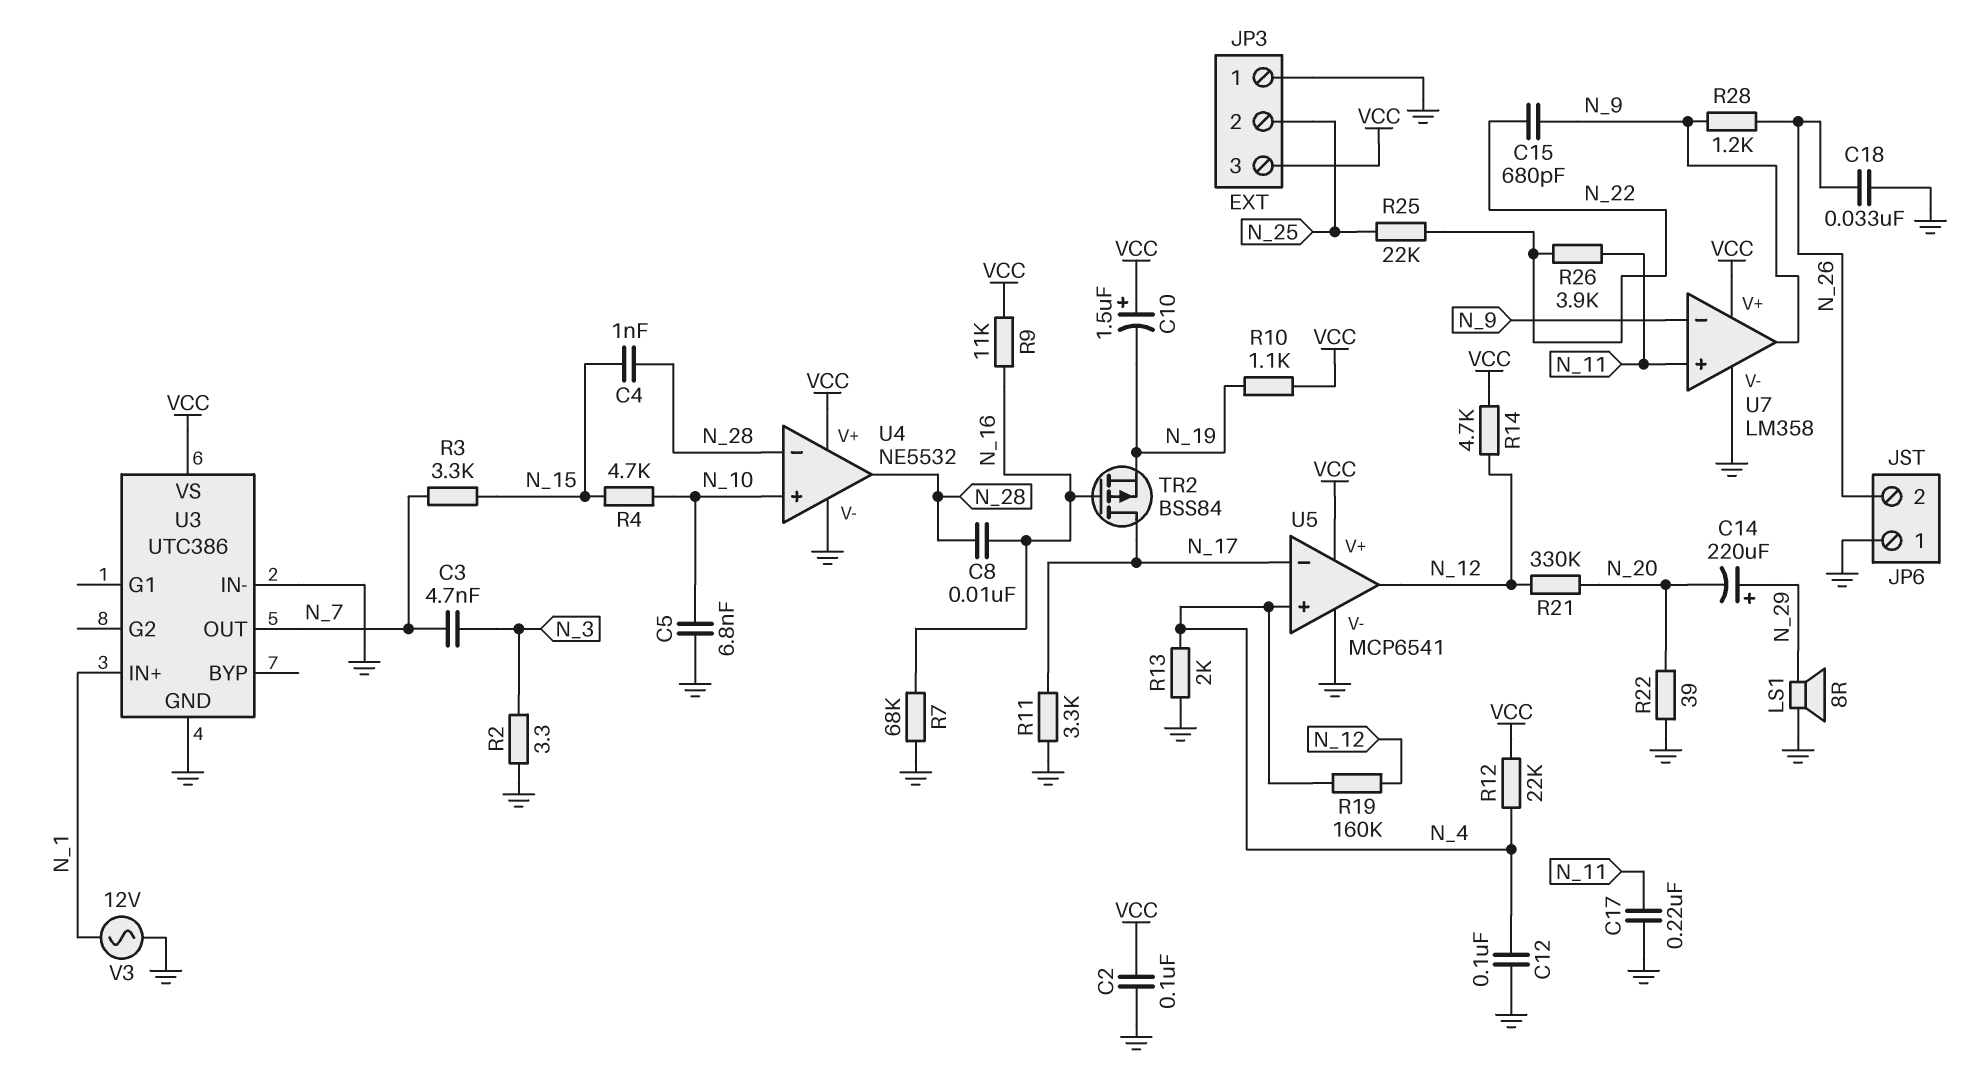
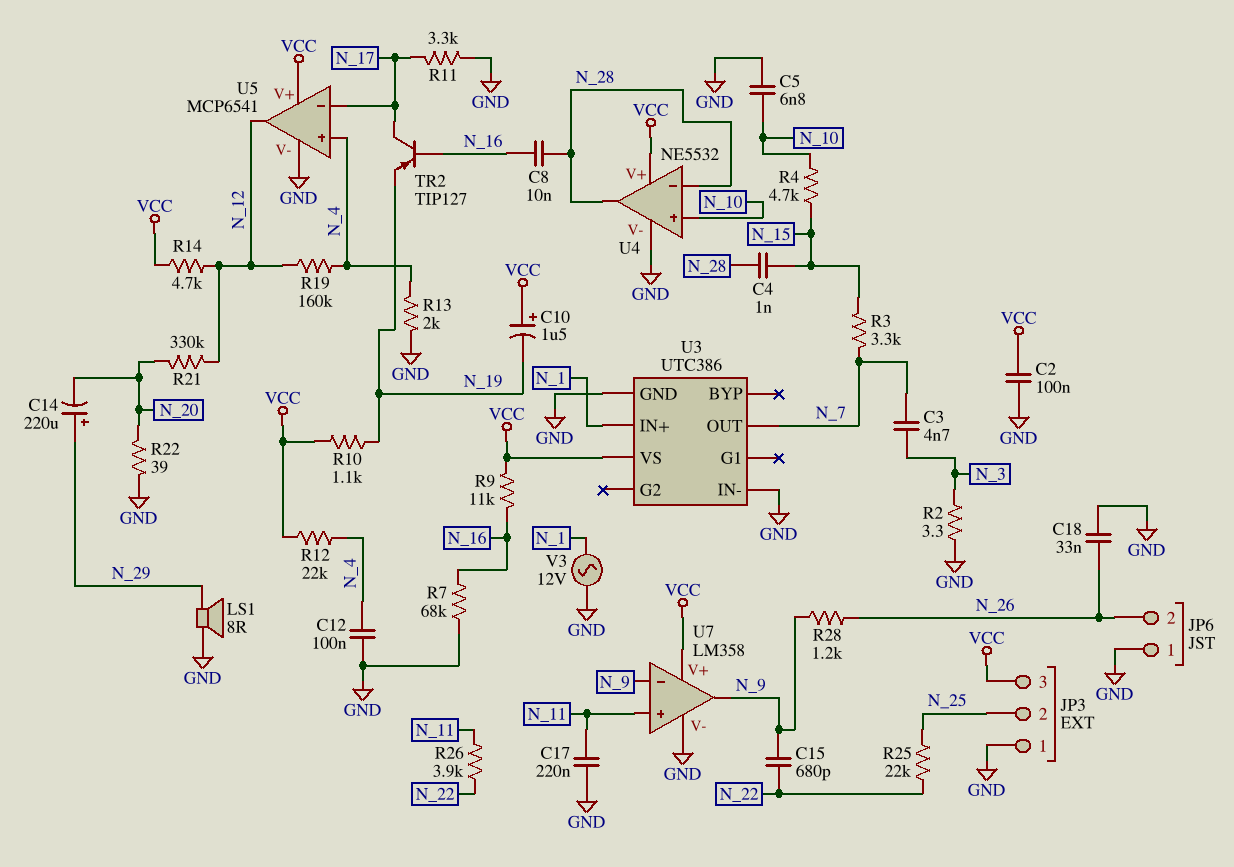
TR2: PMOS BSS84 (G N_16, D N_17, S N_19) -> PNP TIP127 (B N_16, C N_17, E N_19)

